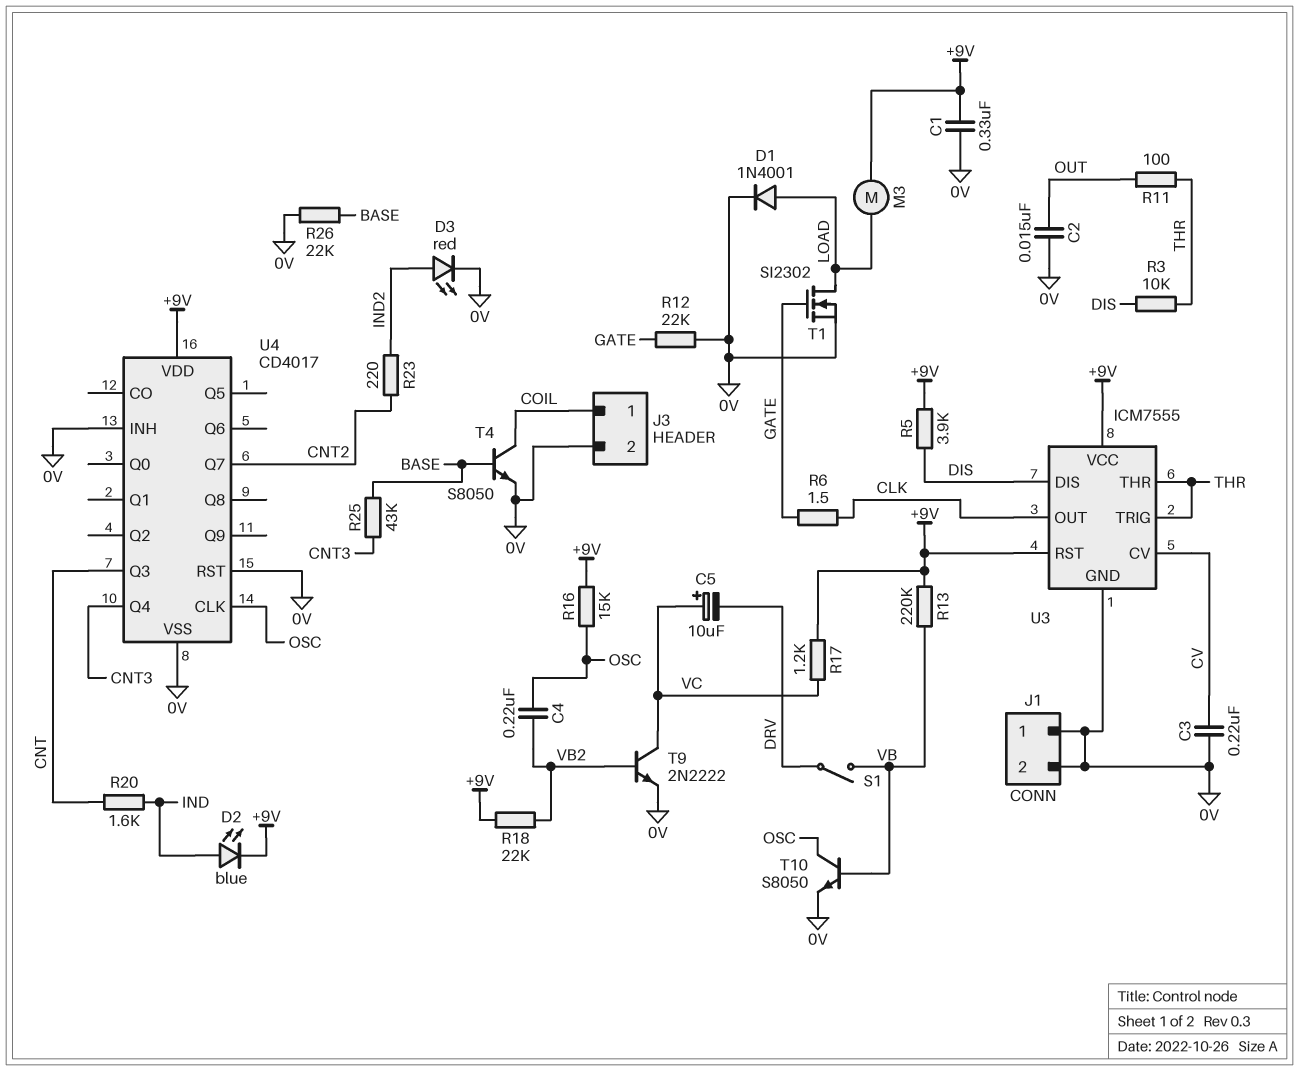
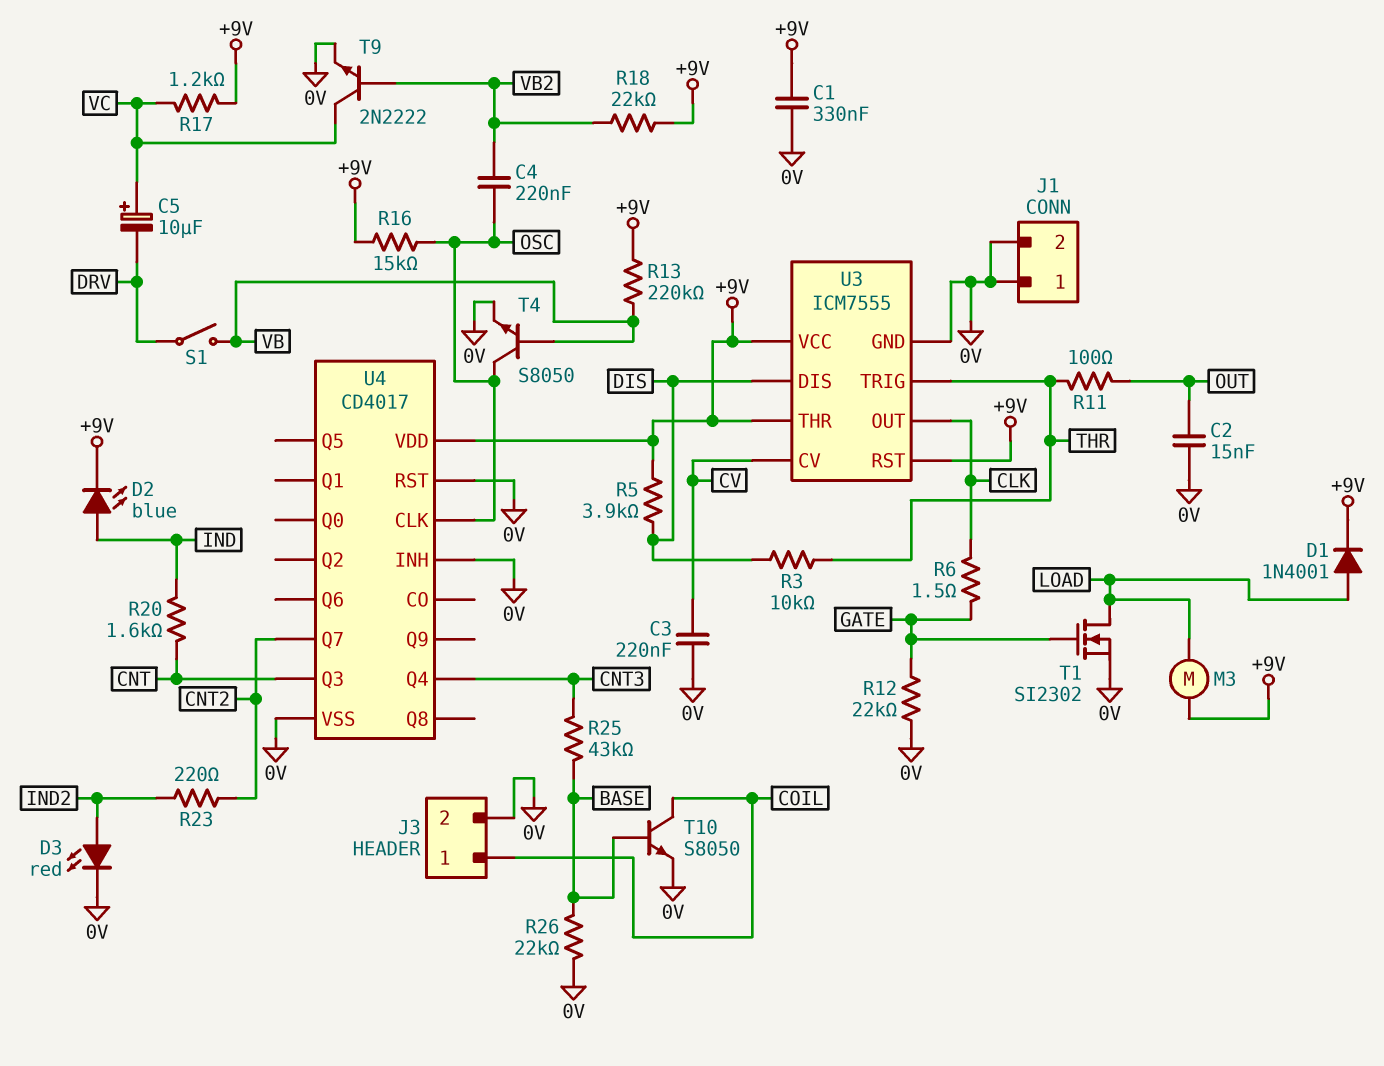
D1: diode 1N4001 (A LOAD, K 0V) -> diode 1N4001 (A LOAD, K +9V)
T4: NPN S8050 (B BASE, C COIL, E 0V) -> NPN S8050 (B VB, C OSC, E 0V)
T10: NPN S8050 (B VB, C OSC, E 0V) -> NPN S8050 (B BASE, C COIL, E 0V)
U3 pin THR: THR -> +9V

